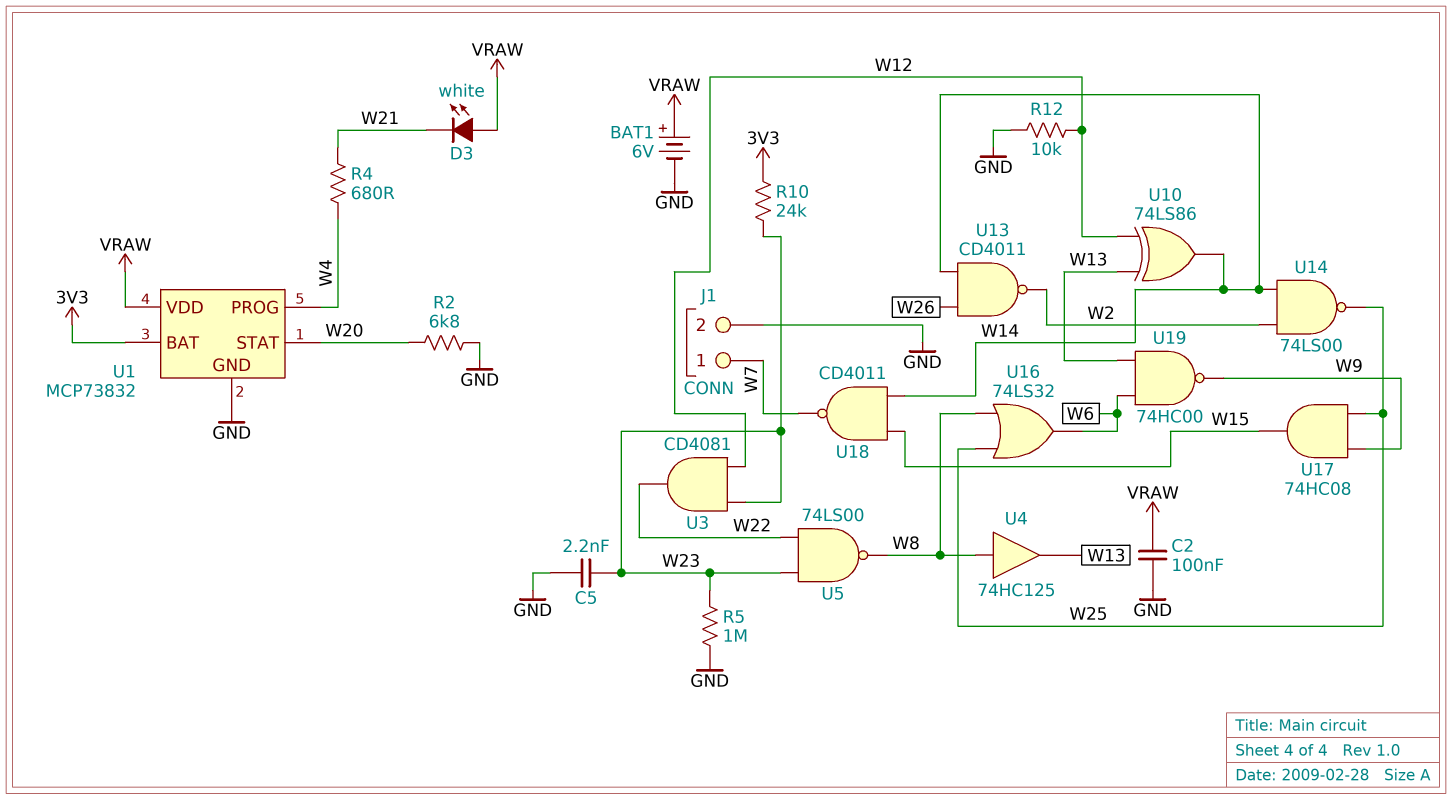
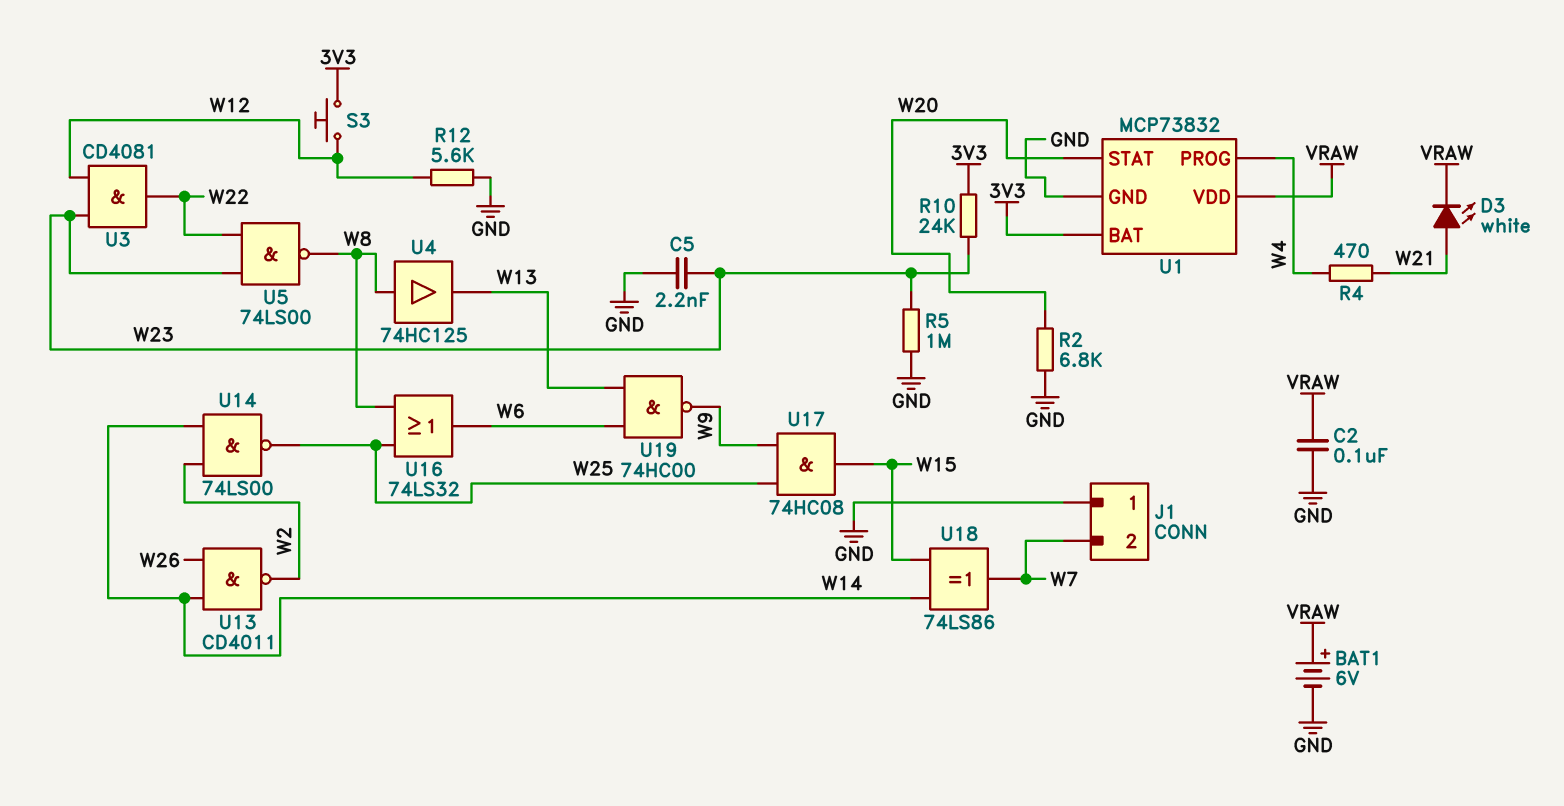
D3: LED white (A VRAW, K W21) -> LED white (A W21, K VRAW)
J1 pin 1: W7 -> GND
J1 pin 2: GND -> W7
R4: 680 (W4, W21) -> 470 (W4, W21)
R12: 10k (GND, W12) -> 5.6k (GND, W12)
S3: none -> button (3V3, W12)
U10: XOR 74LS86 (in W12, in W13, out W14) -> none
U18: NAND CD4011 (in W14, in W15, out W7) -> XOR 74LS86 (in W14, in W15, out W7)

